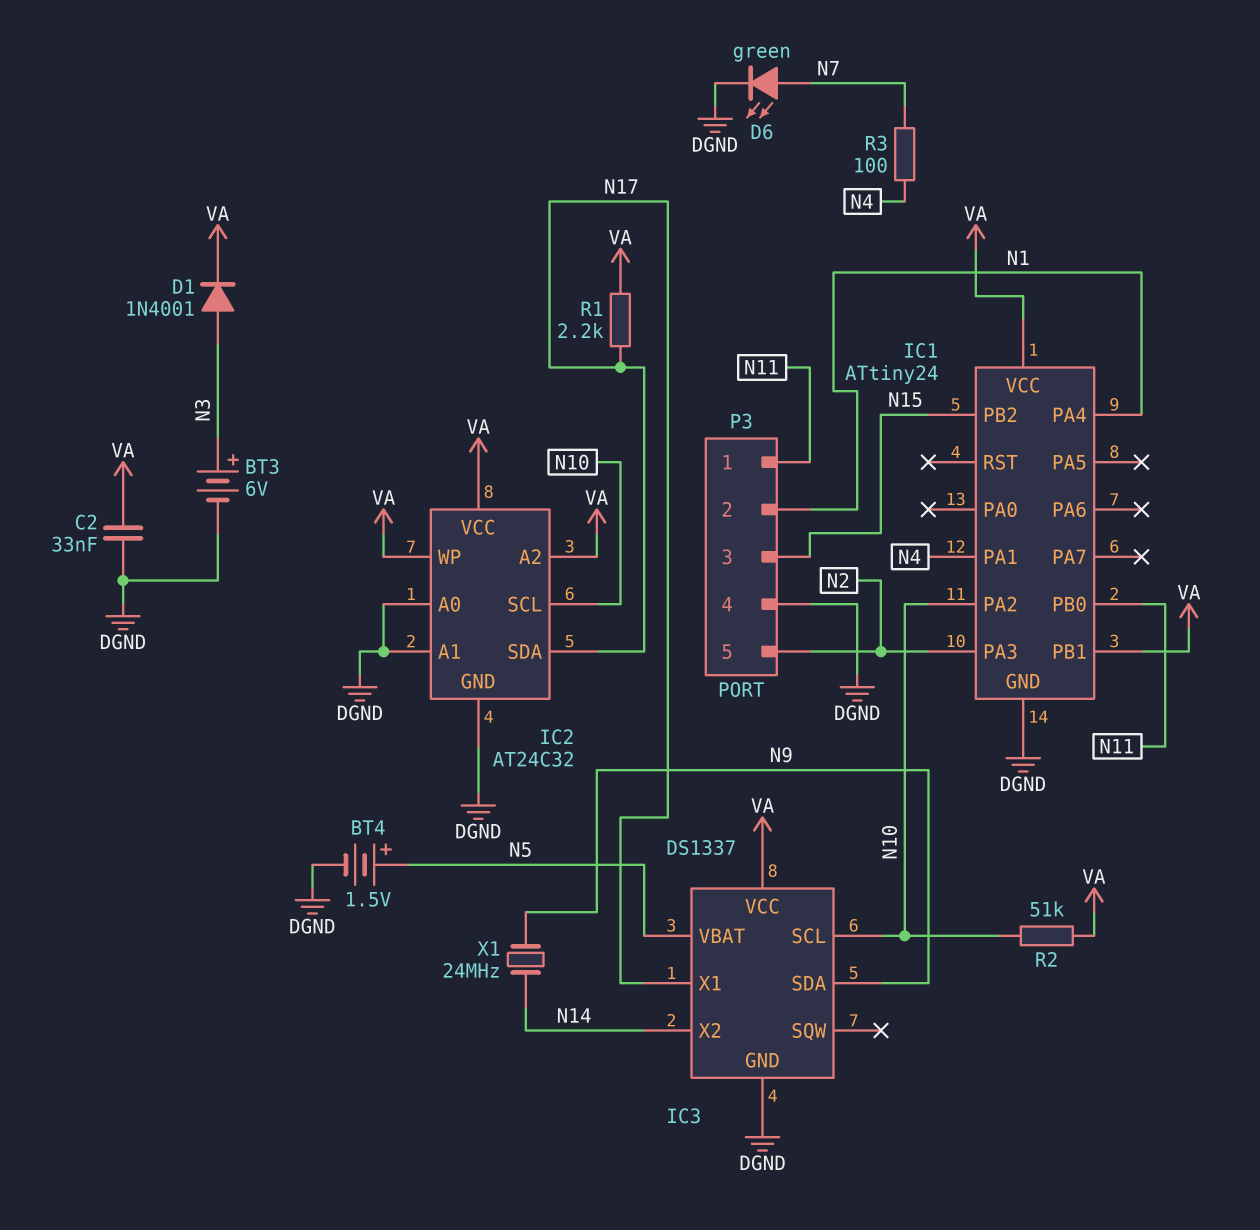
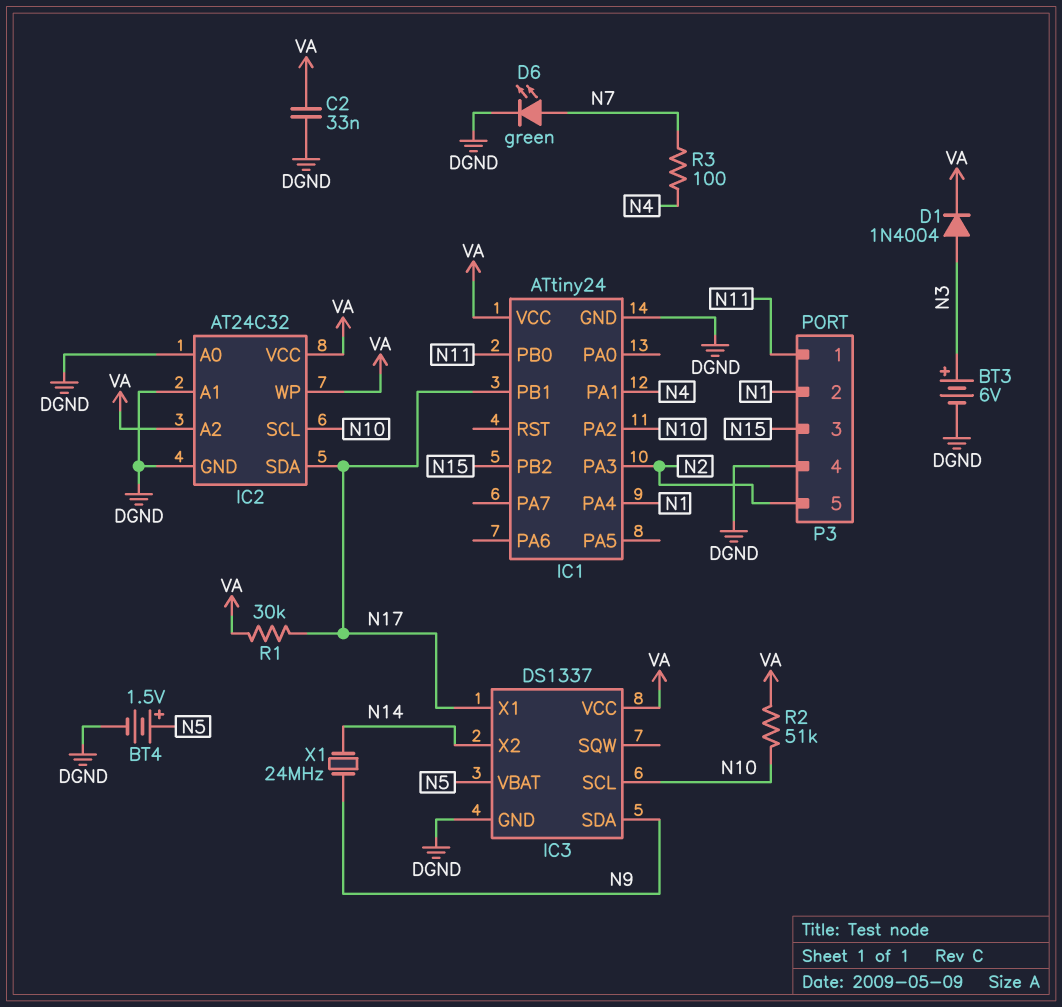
D1: diode 1N4001 (A N3, K VA) -> diode 1N4004 (A N3, K VA)
IC1 pin PB1: VA -> N17
R1: 2.2k (N17, VA) -> 30k (N17, VA)

